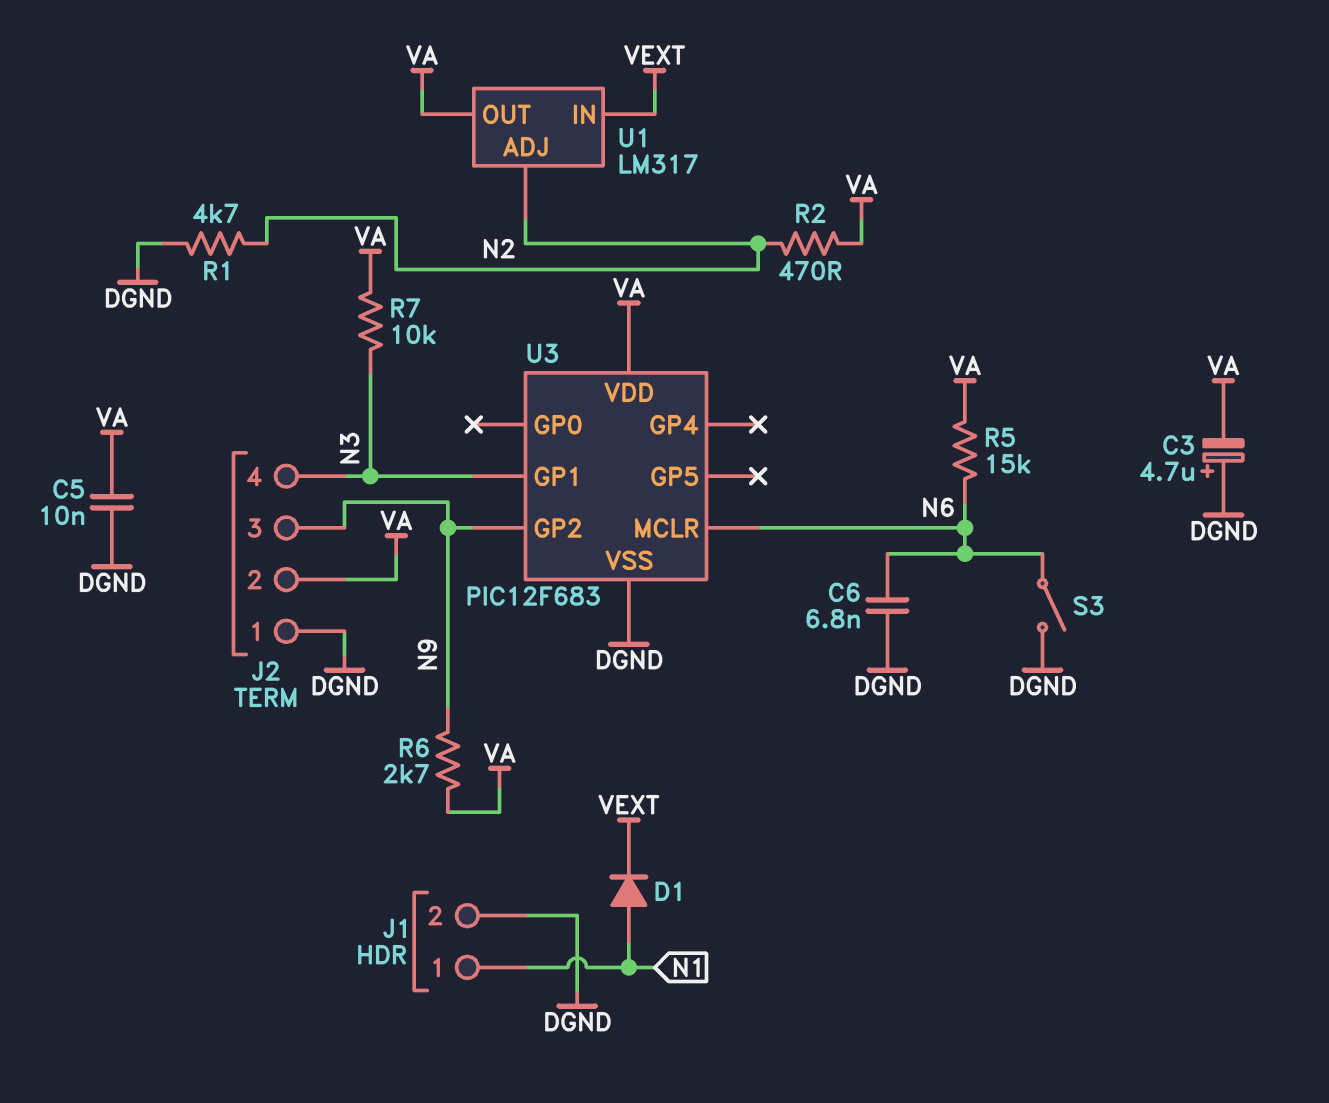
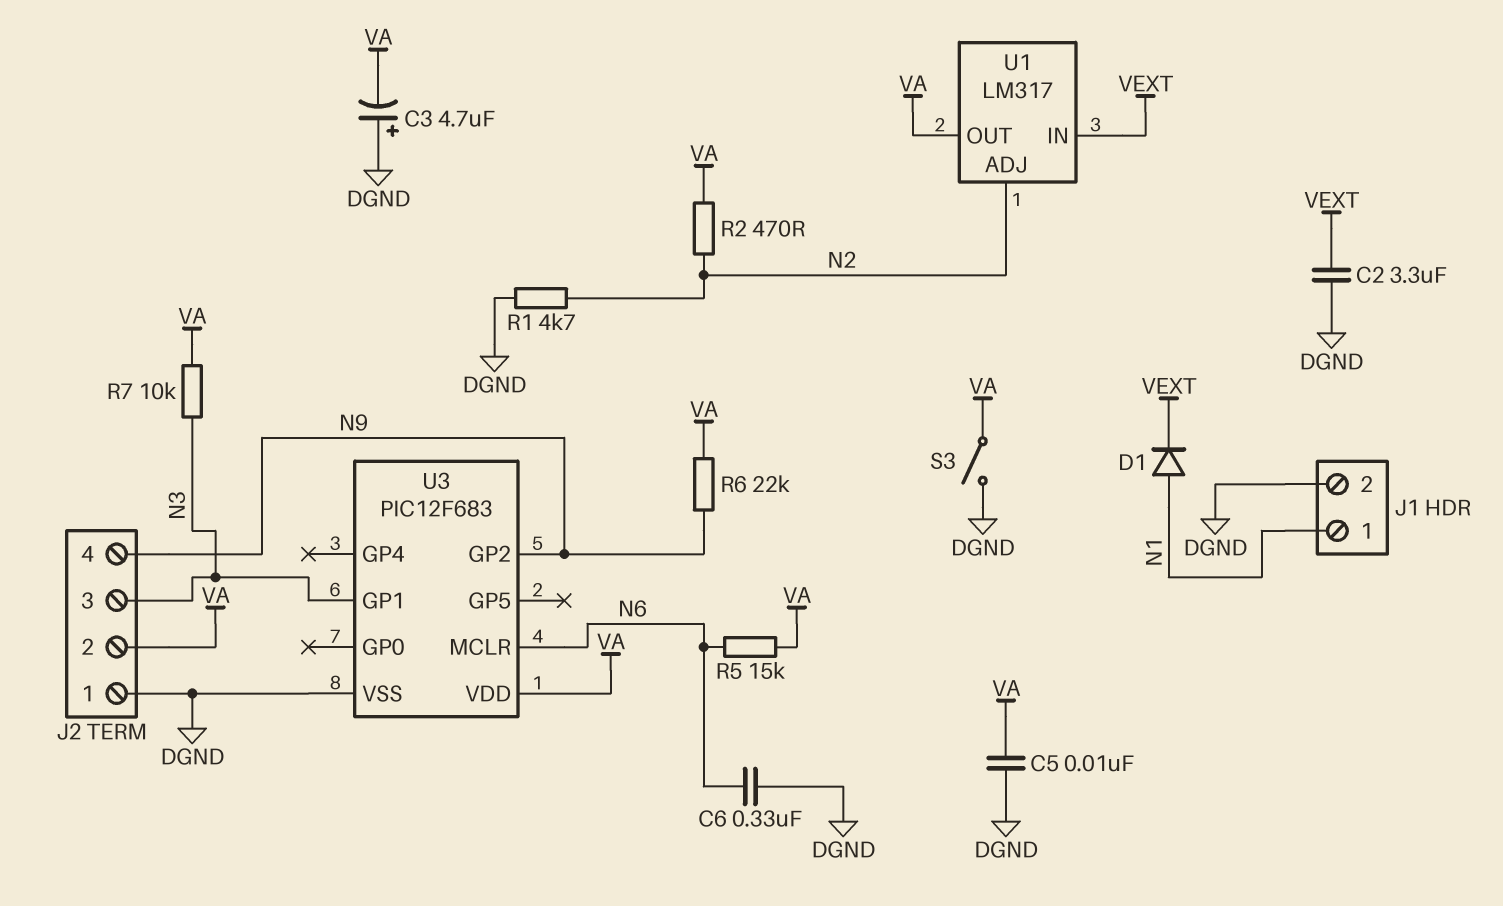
C2: none -> 3.3uF (DGND, VEXT)
C6: 6.8nF (DGND, N6) -> 330nF (DGND, N6)
J2 pin 3: N9 -> N3
J2 pin 4: N3 -> N9
R6: 2.7k (N9, VA) -> 22k (N9, VA)
S3: switch (DGND, N6) -> switch (DGND, VA)

